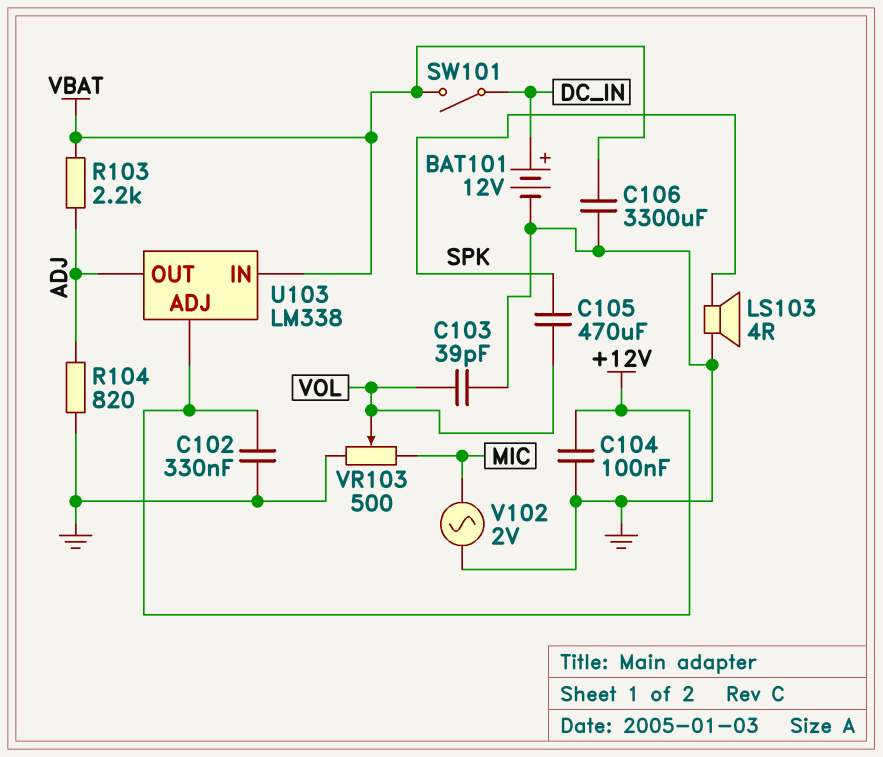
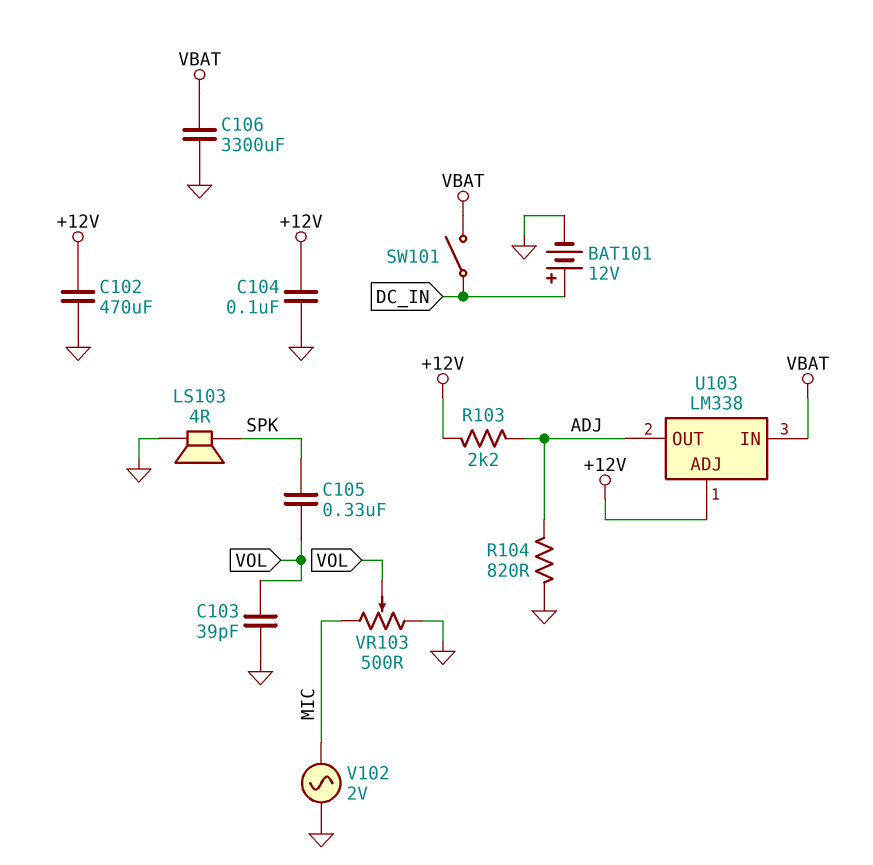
C102: 330nF (+12V, GND) -> 470uF (+12V, GND)
C105: 470uF (SPK, VOL) -> 330nF (SPK, VOL)
R103: 2.2k (ADJ, VBAT) -> 2.2k (+12V, ADJ)

